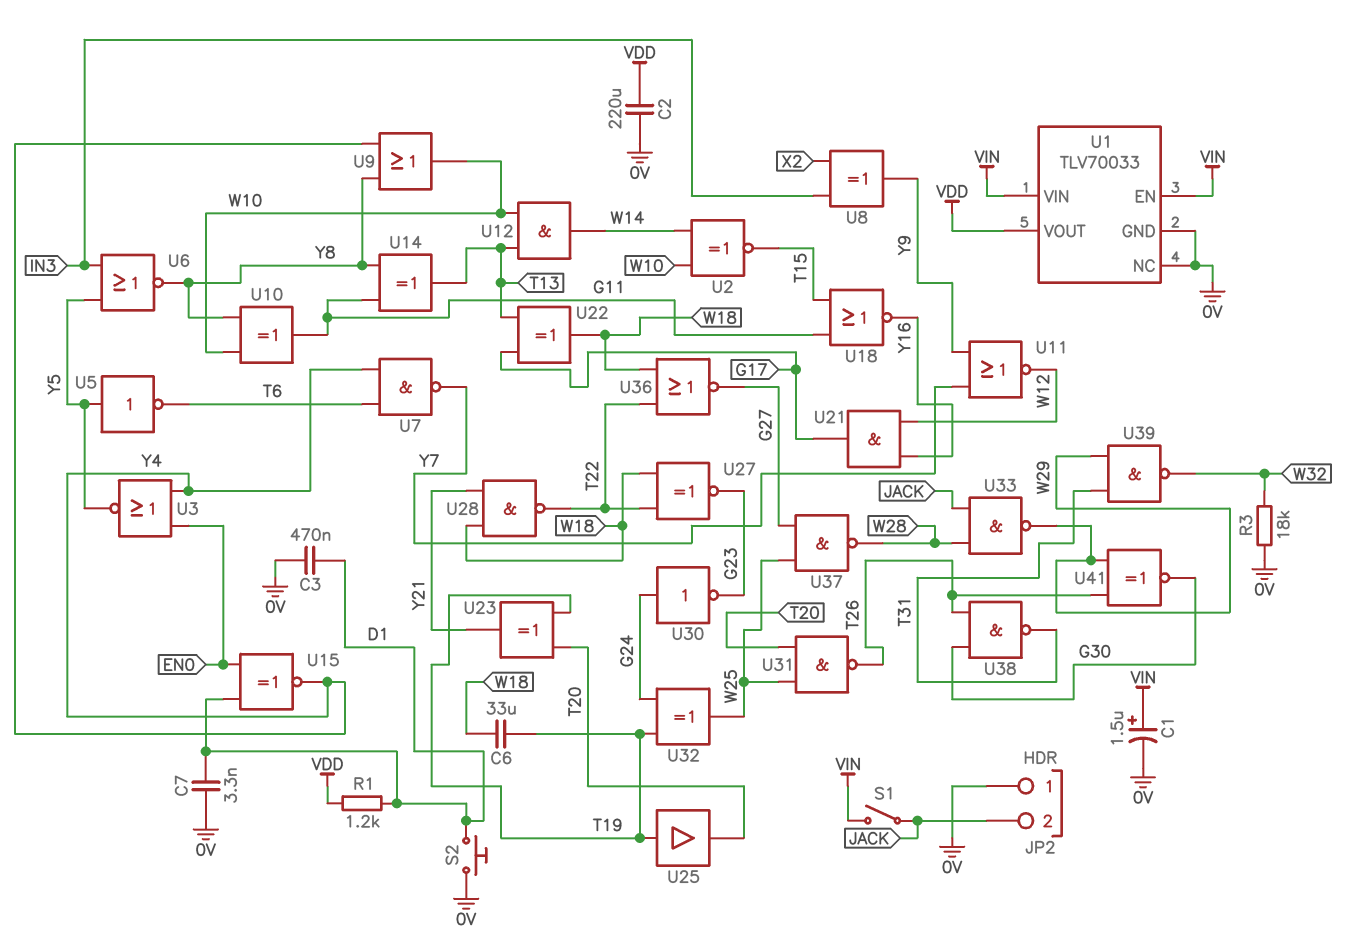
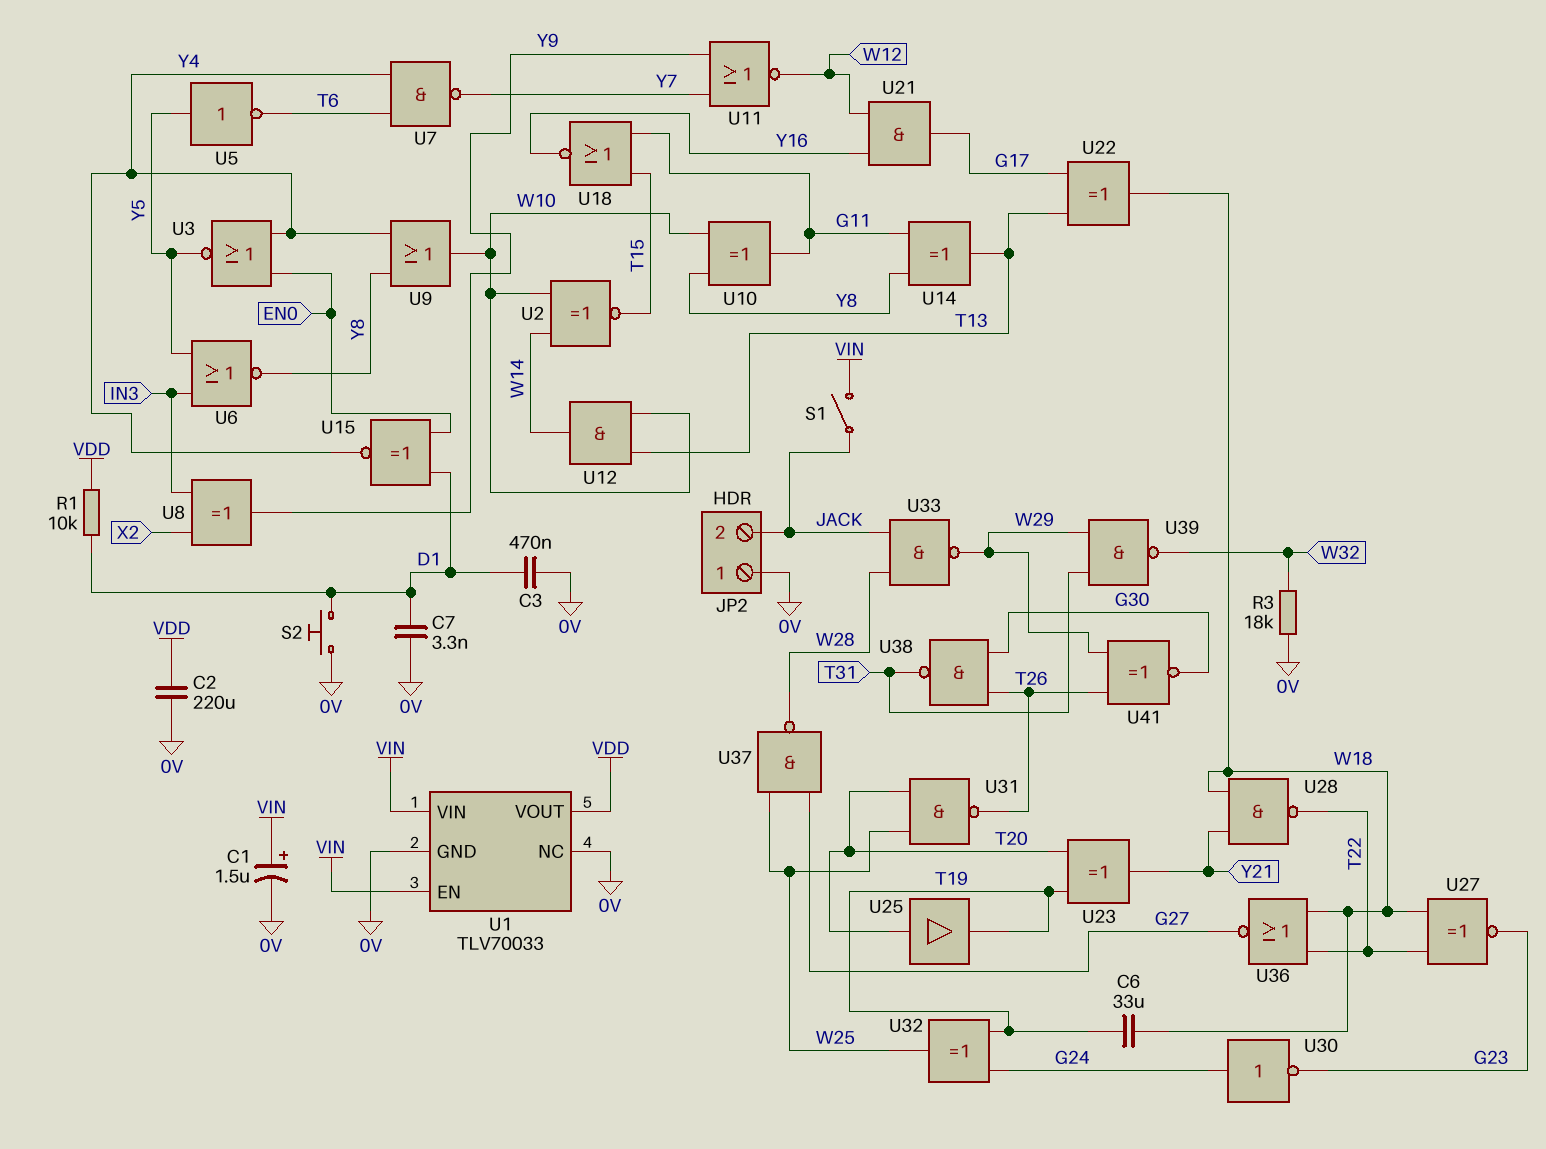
R1: 1.2k (D1, VDD) -> 10k (D1, VDD)
U25: buffer (in T19, out T20) -> buffer (in T20, out T19)

